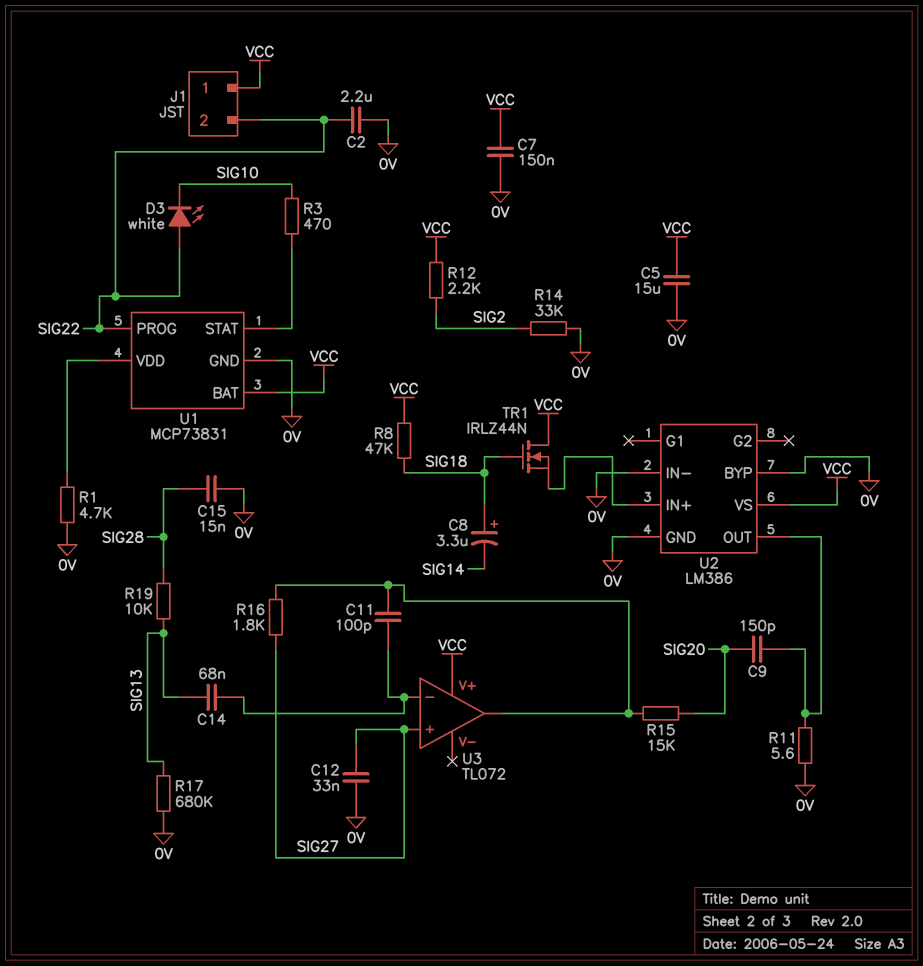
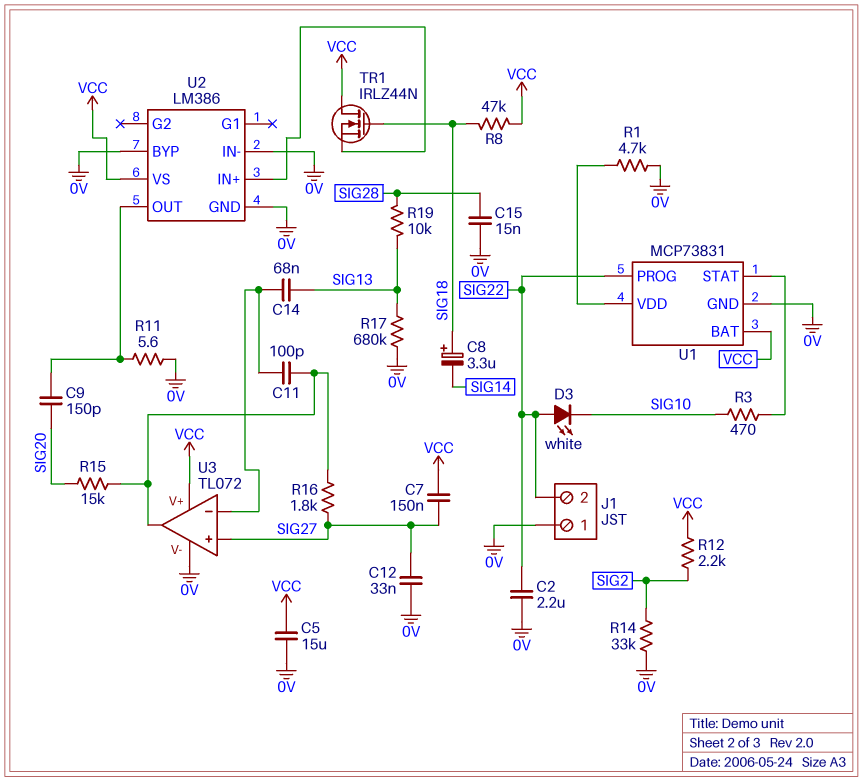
C7: 150nF (0V, VCC) -> 150nF (SIG27, VCC)
J1 pin 1: VCC -> 0V
U3 pin V-: none -> 0V

